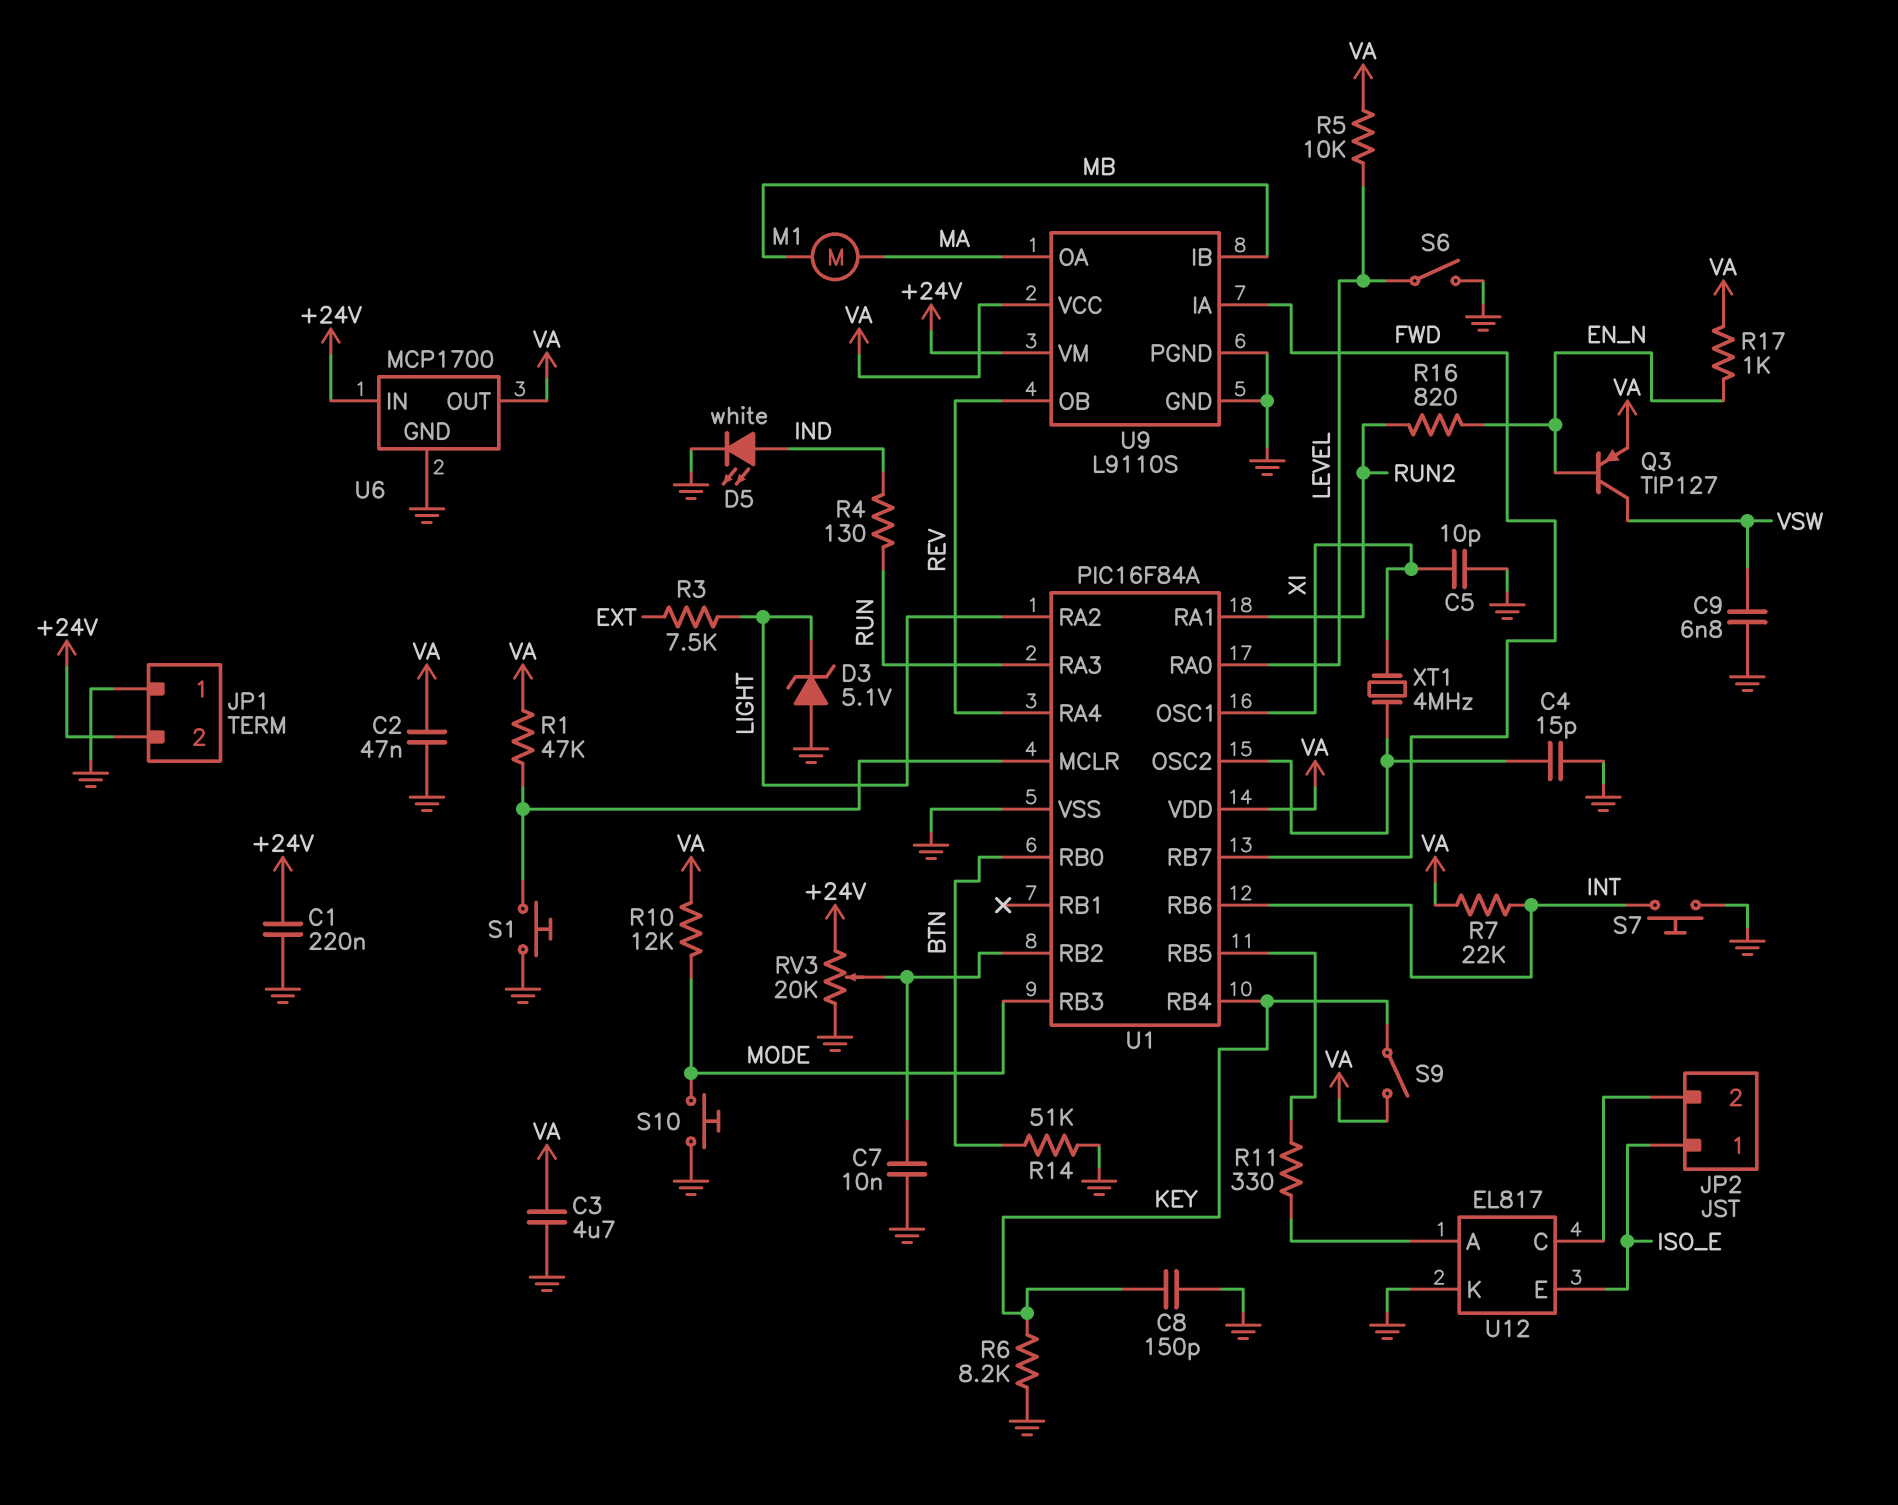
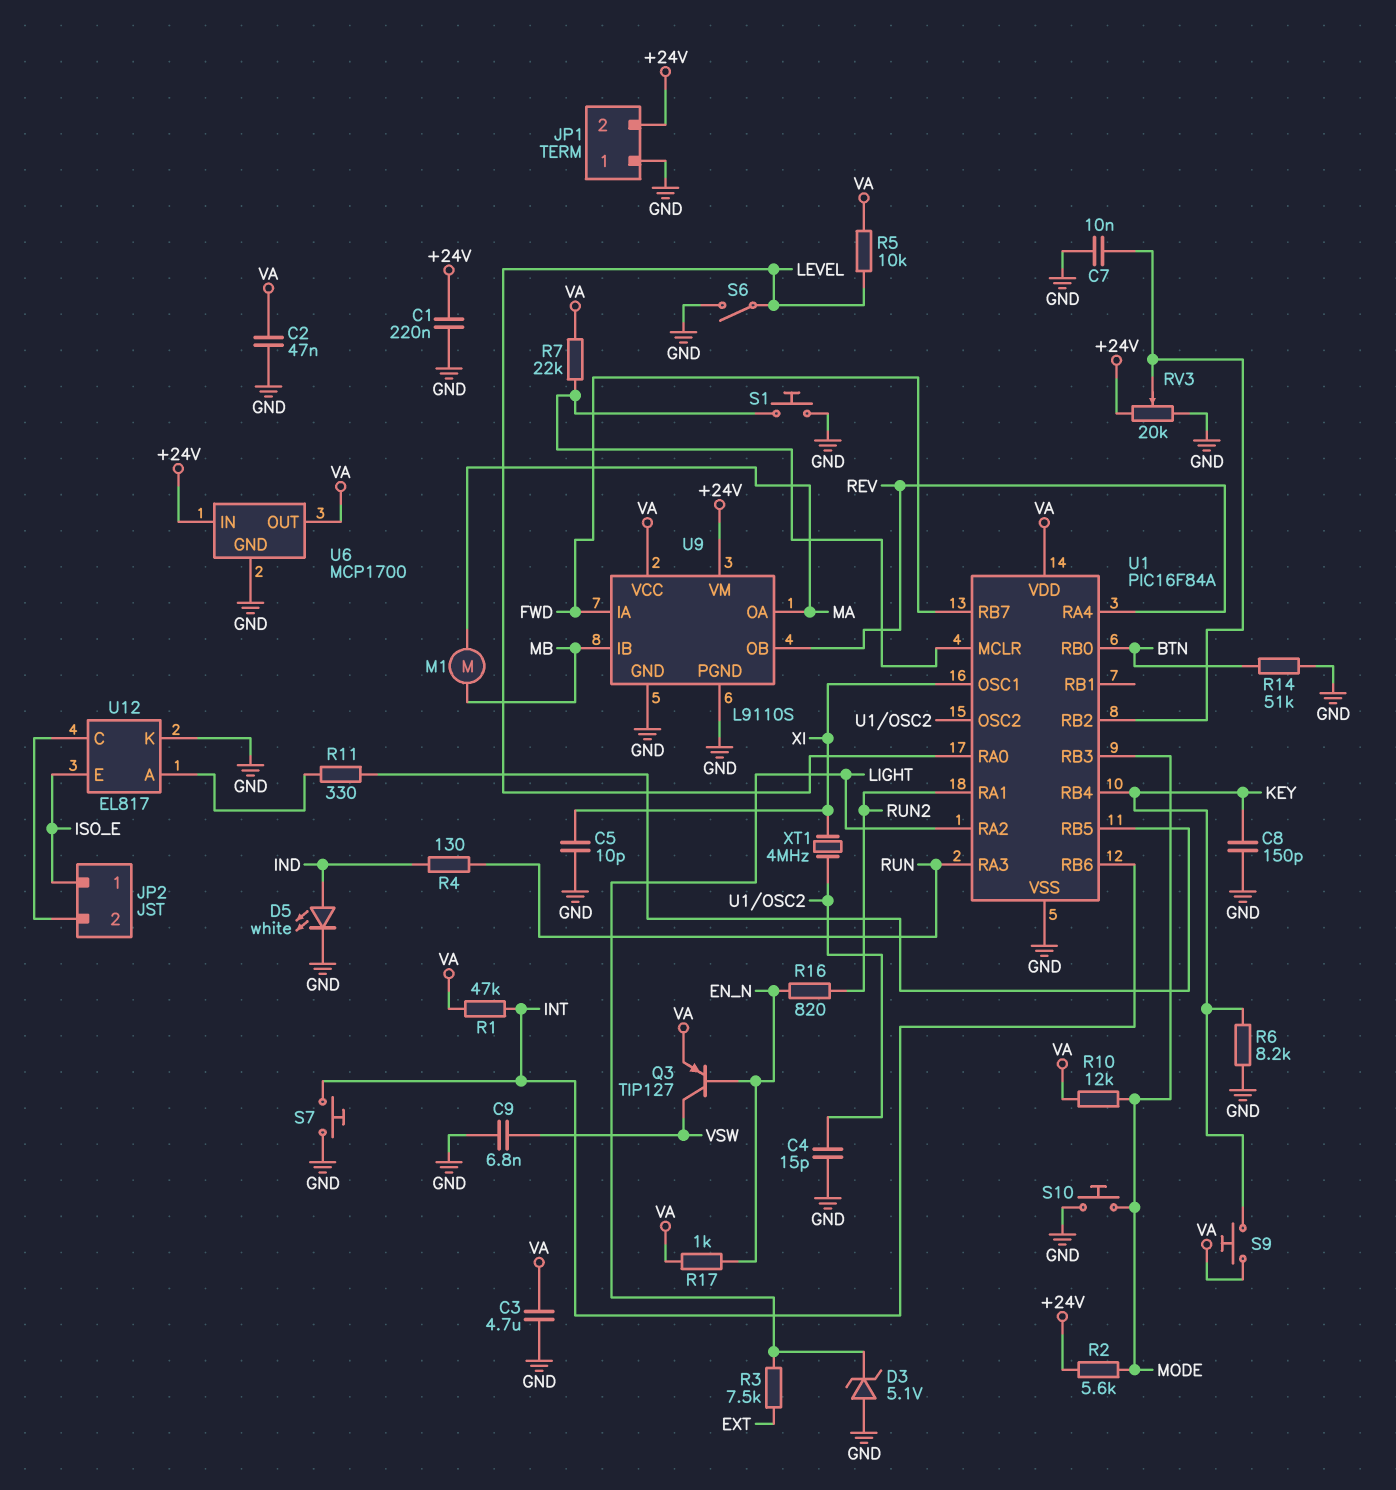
R1: 47k (U1/MCLR, VA) -> 47k (INT, VA)
R2: none -> 5.6k (+24V, MODE)
R7: 22k (INT, VA) -> 22k (U1/MCLR, VA)
S9: switch (KEY, VA) -> button (KEY, VA)

